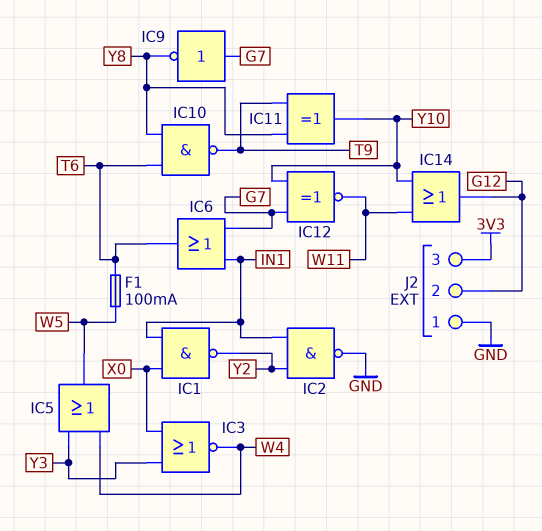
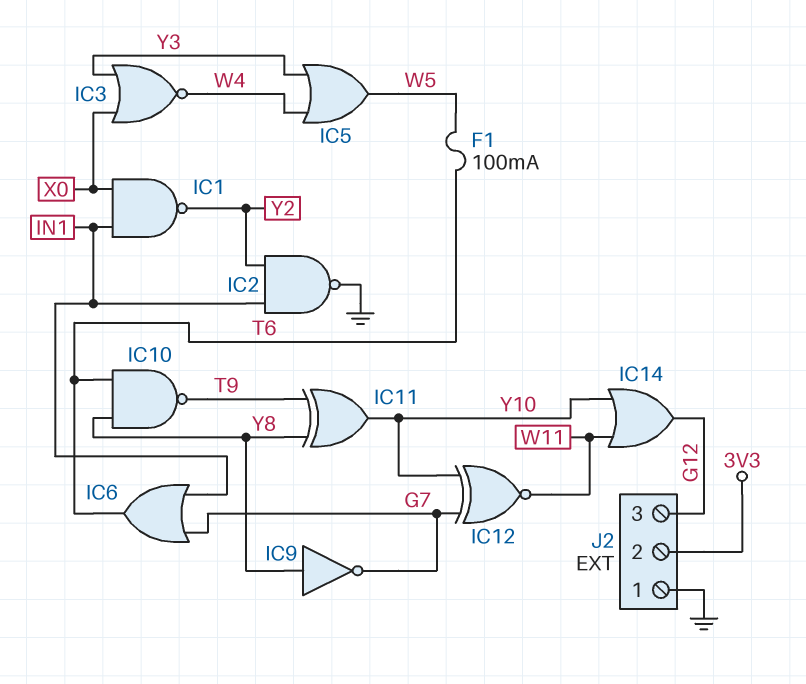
IC9: NOT (in G7, out Y8) -> NOT (in Y8, out G7)
J2 pin 2: G12 -> 3V3
J2 pin 3: 3V3 -> G12

